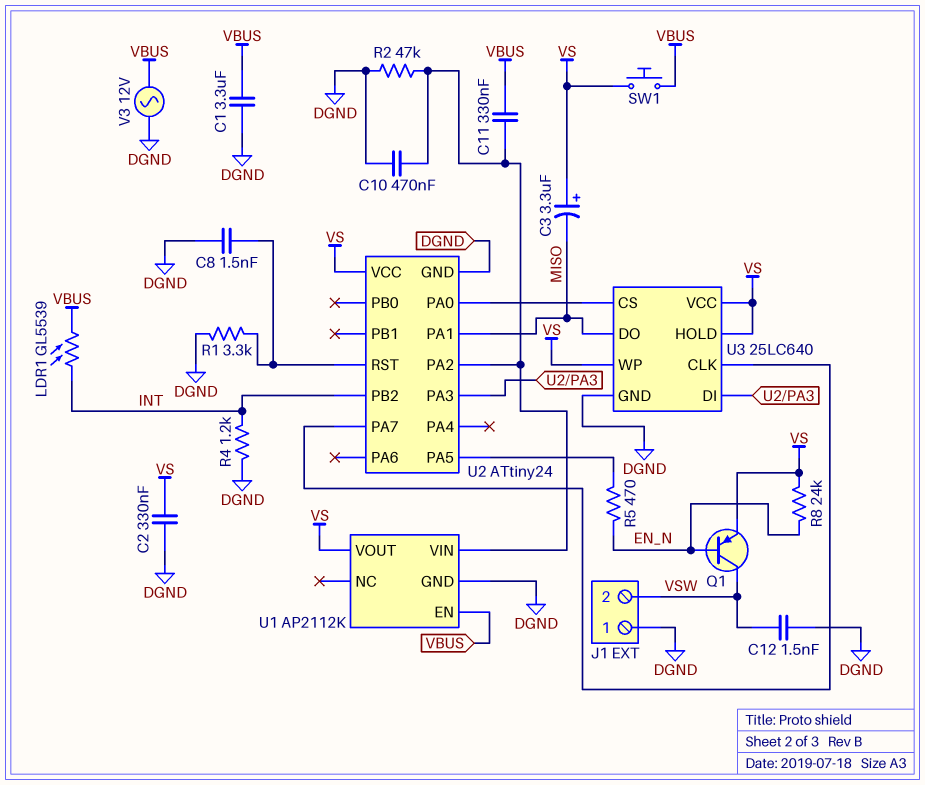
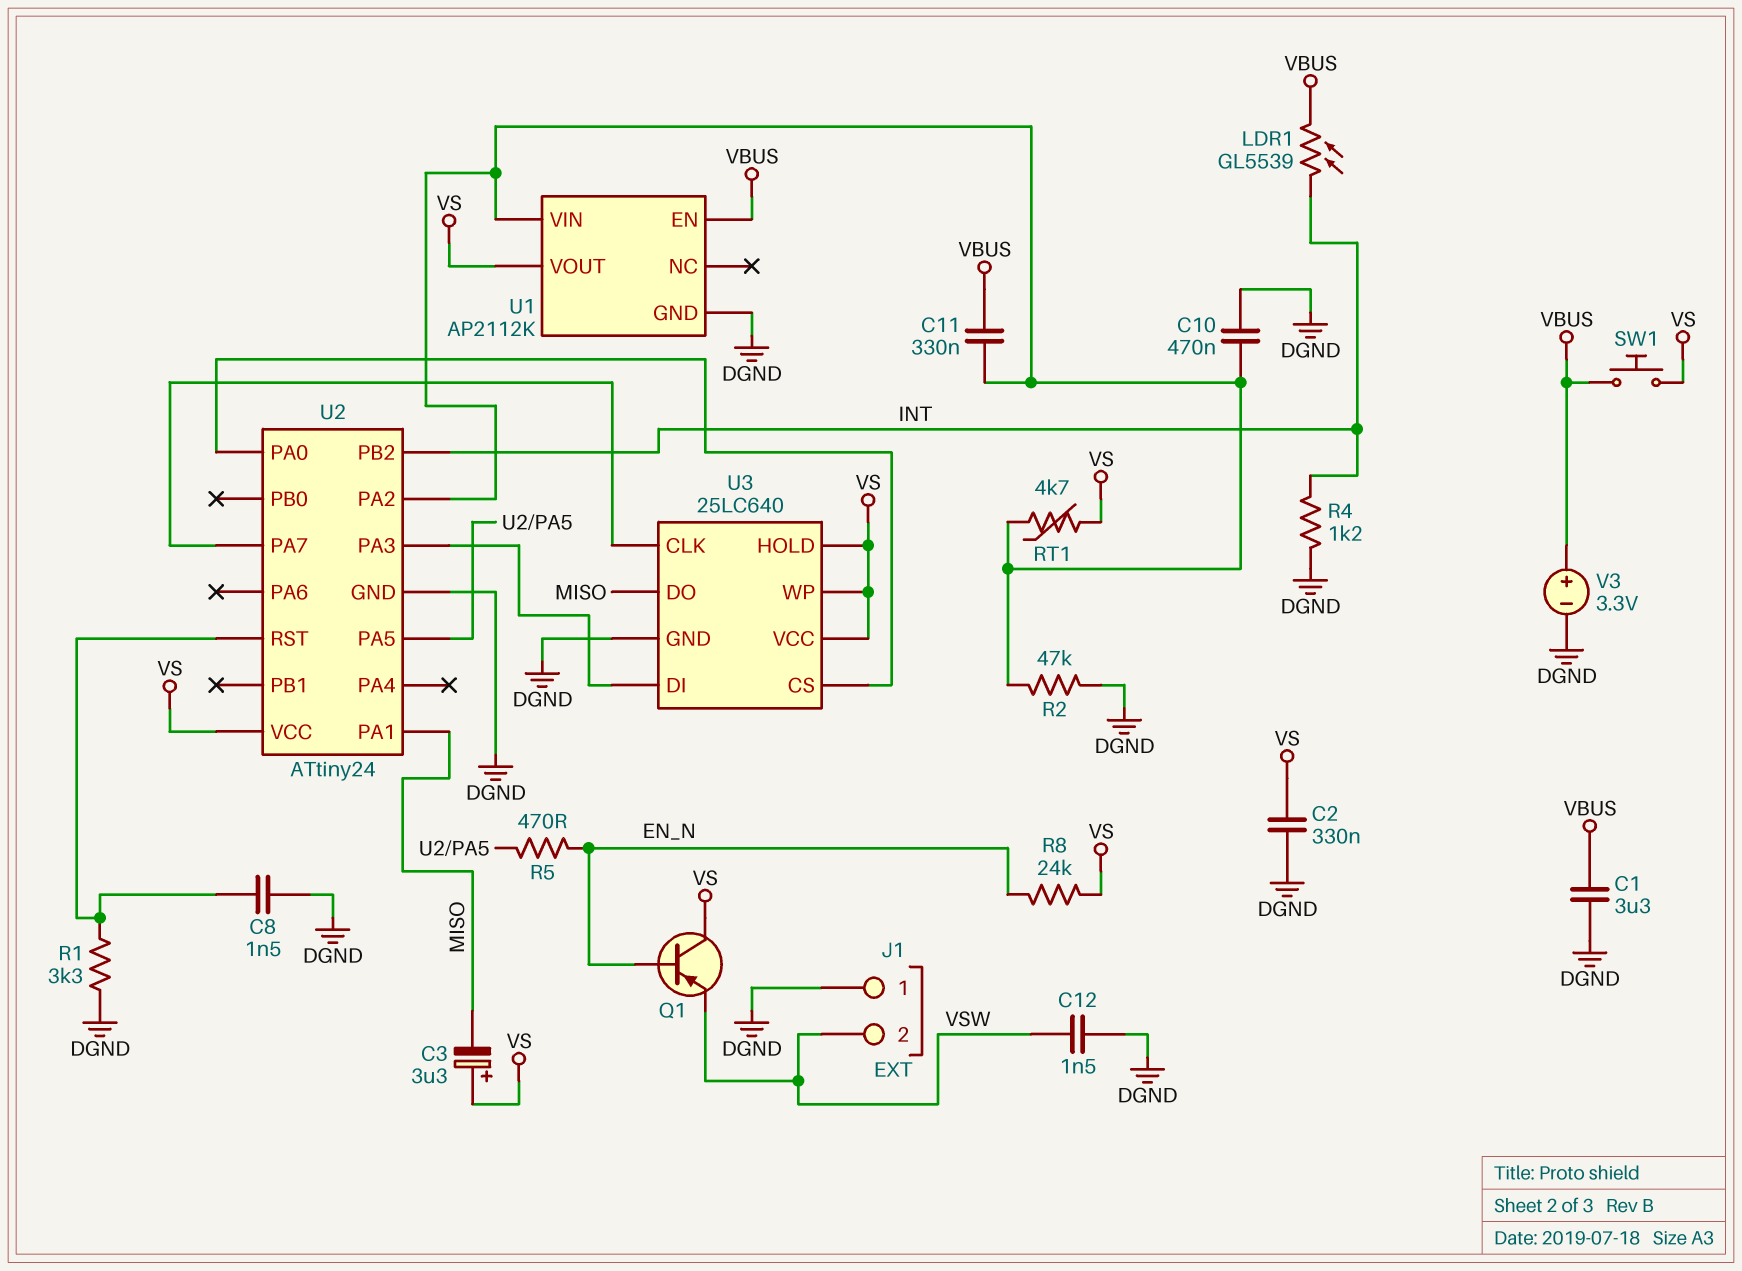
Q1: PNP (B EN_N, C VSW, E VS) -> PNP (B EN_N, C VS, E VSW)
RT1: none -> 4.7k (U1/VIN, VS)
V3: AC 12V (DGND, VBUS) -> 3.3V (plus VBUS, minus DGND)

